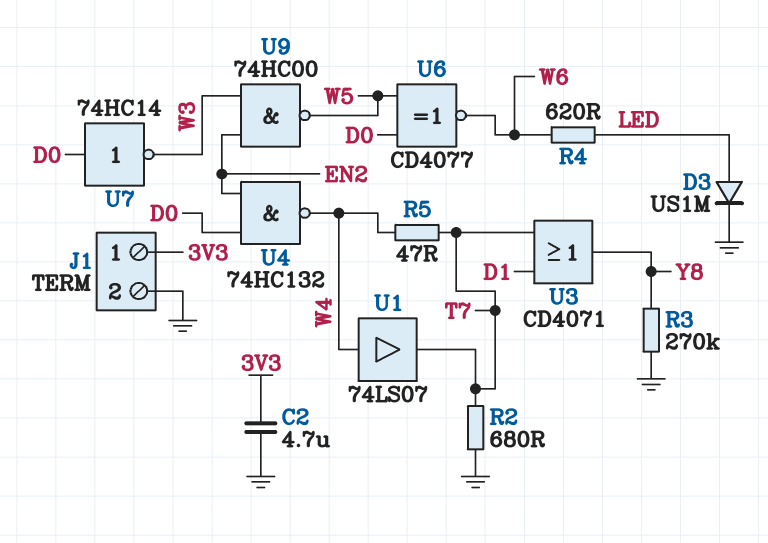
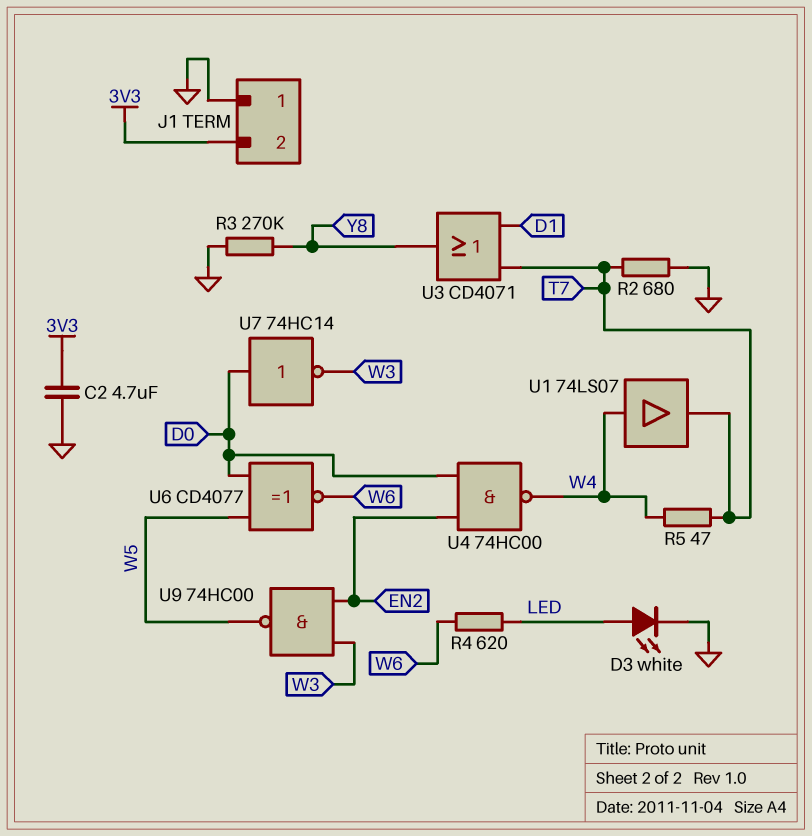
D3: diode US1M (A LED, K GND) -> LED white (A LED, K GND)
J1 pin 1: 3V3 -> GND
J1 pin 2: GND -> 3V3
U4: NAND 74HC132 (in D0, in EN2, out W4) -> NAND 74HC00 (in D0, in EN2, out W4)

